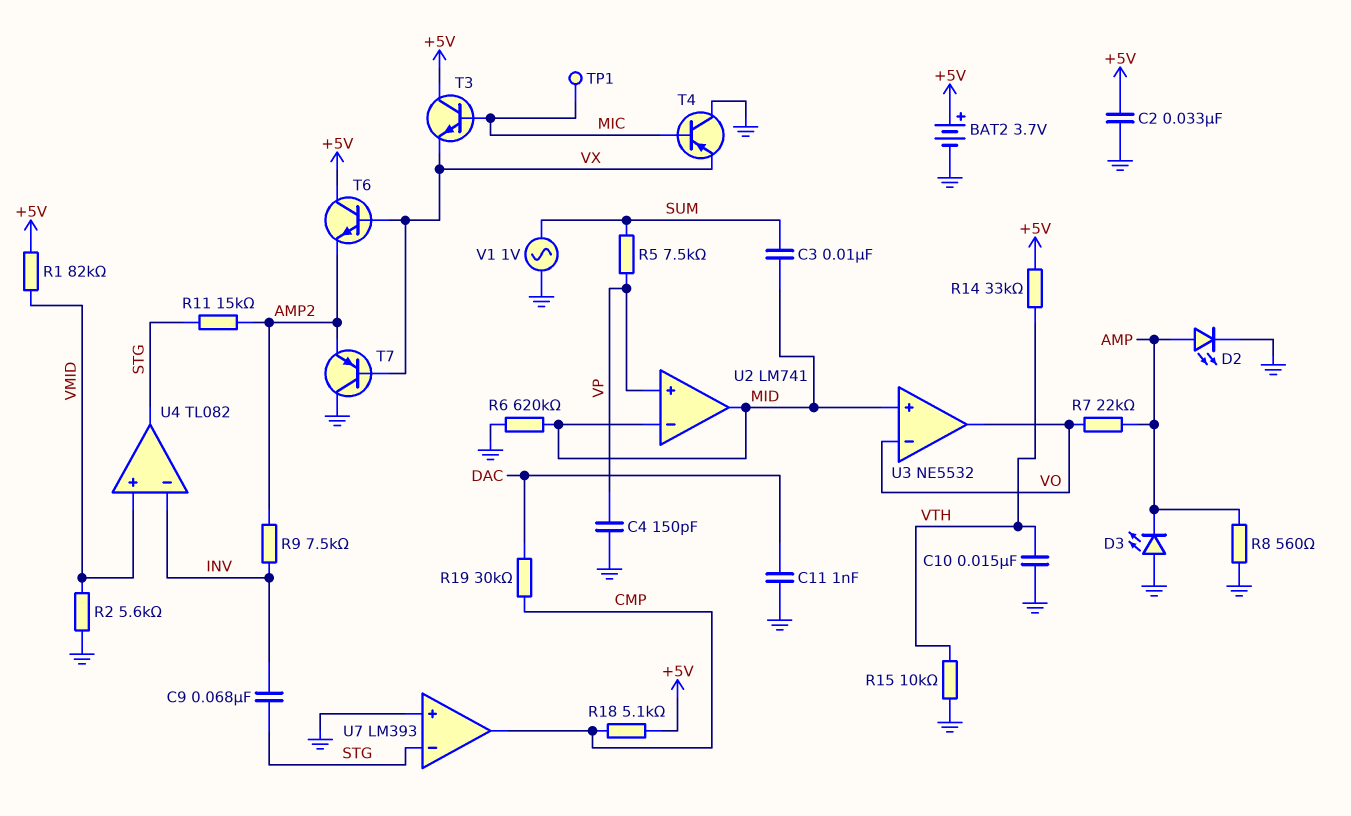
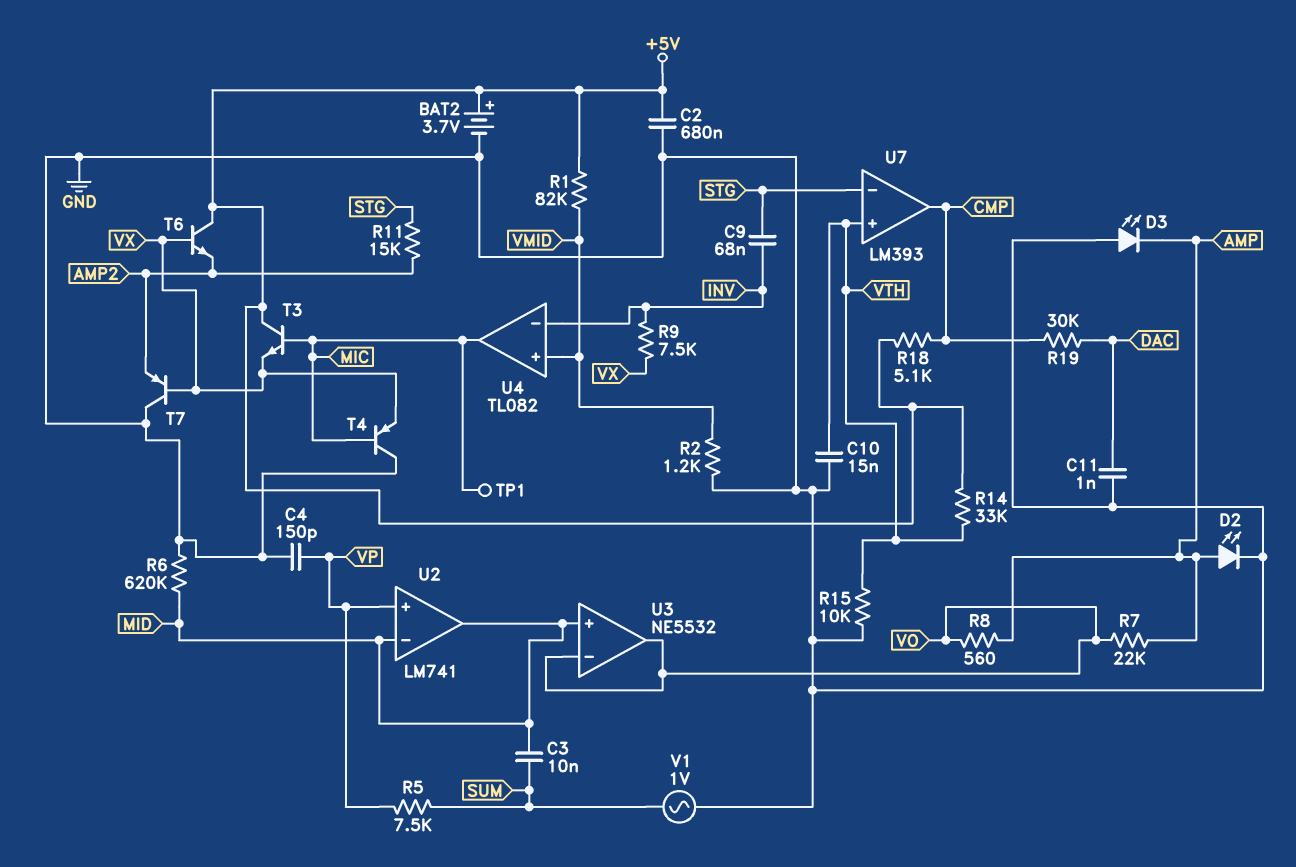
C2: 33nF (+5V, GND) -> 680nF (+5V, GND)
R2: 5.6k (GND, VMID) -> 1.2k (GND, VMID)
R8: 560 (AMP, GND) -> 560 (AMP, VO)
R9: 7.5k (AMP2, INV) -> 7.5k (INV, VX)
U4 pin out: STG -> MIC
U7 pin in+: GND -> VTH

